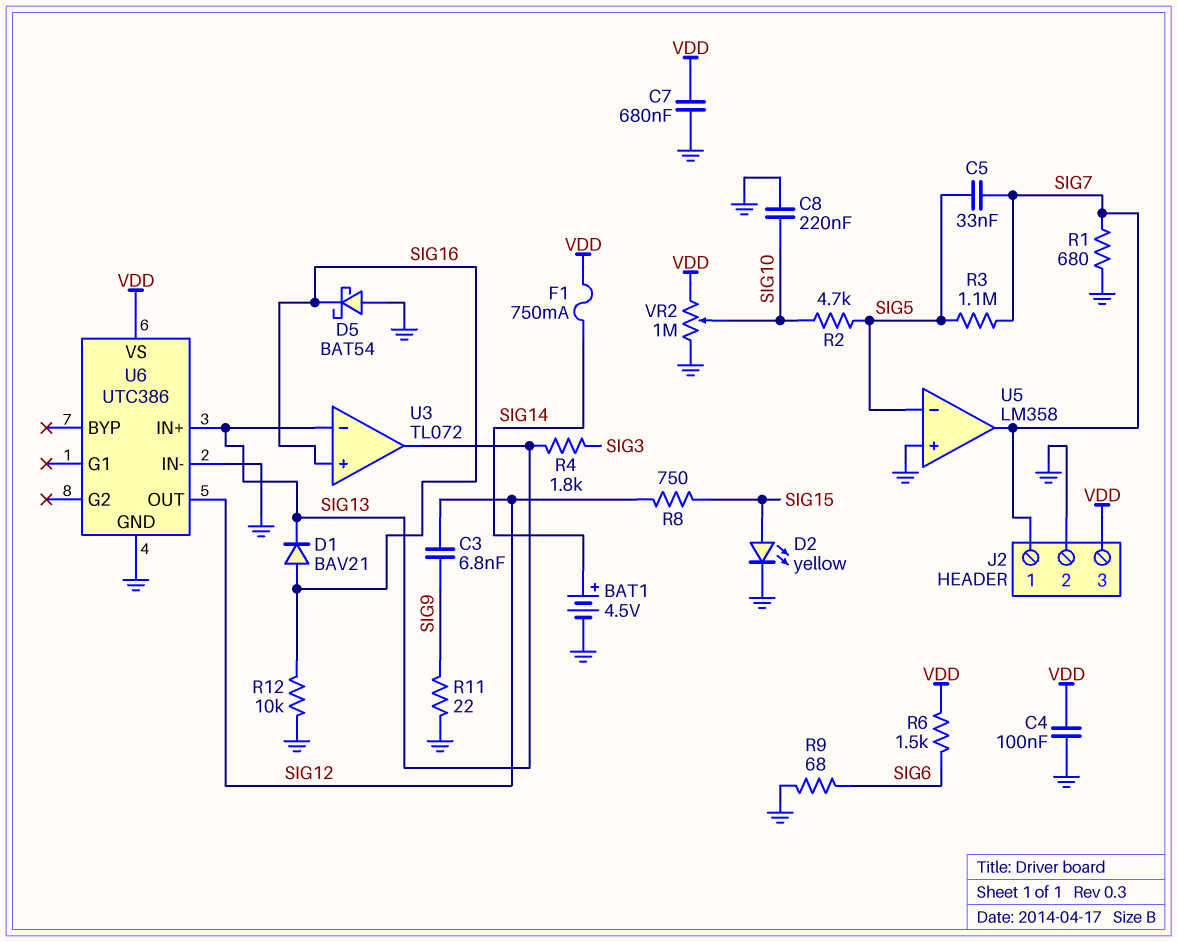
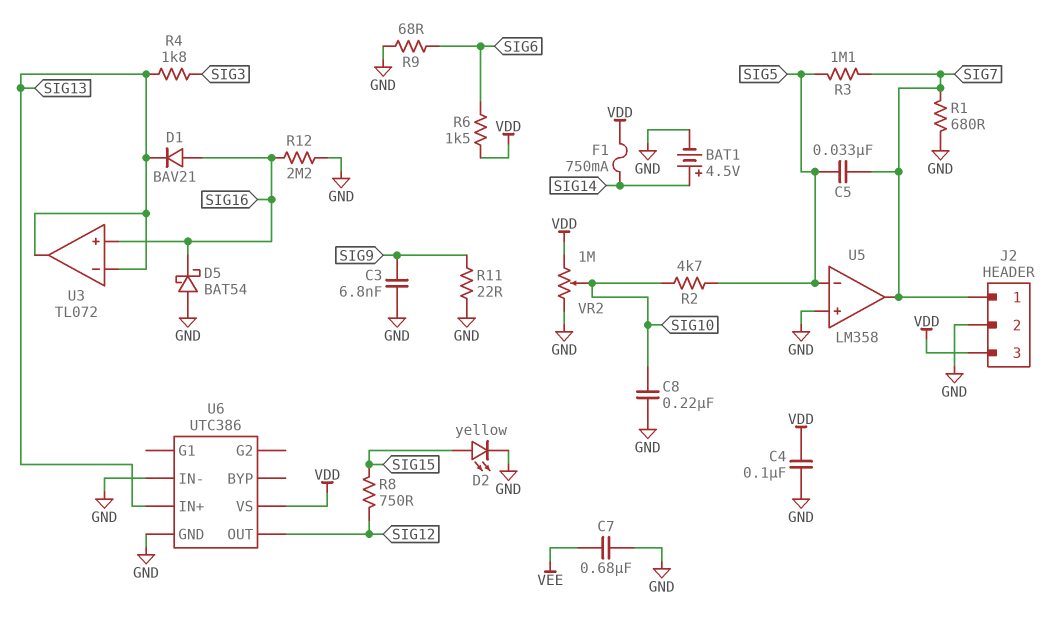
C3: 6.8nF (SIG9, SIG12) -> 6.8nF (GND, SIG9)
C7: 680nF (GND, VDD) -> 680nF (GND, VEE)
R12: 10k (GND, SIG16) -> 2.2M (GND, SIG16)

